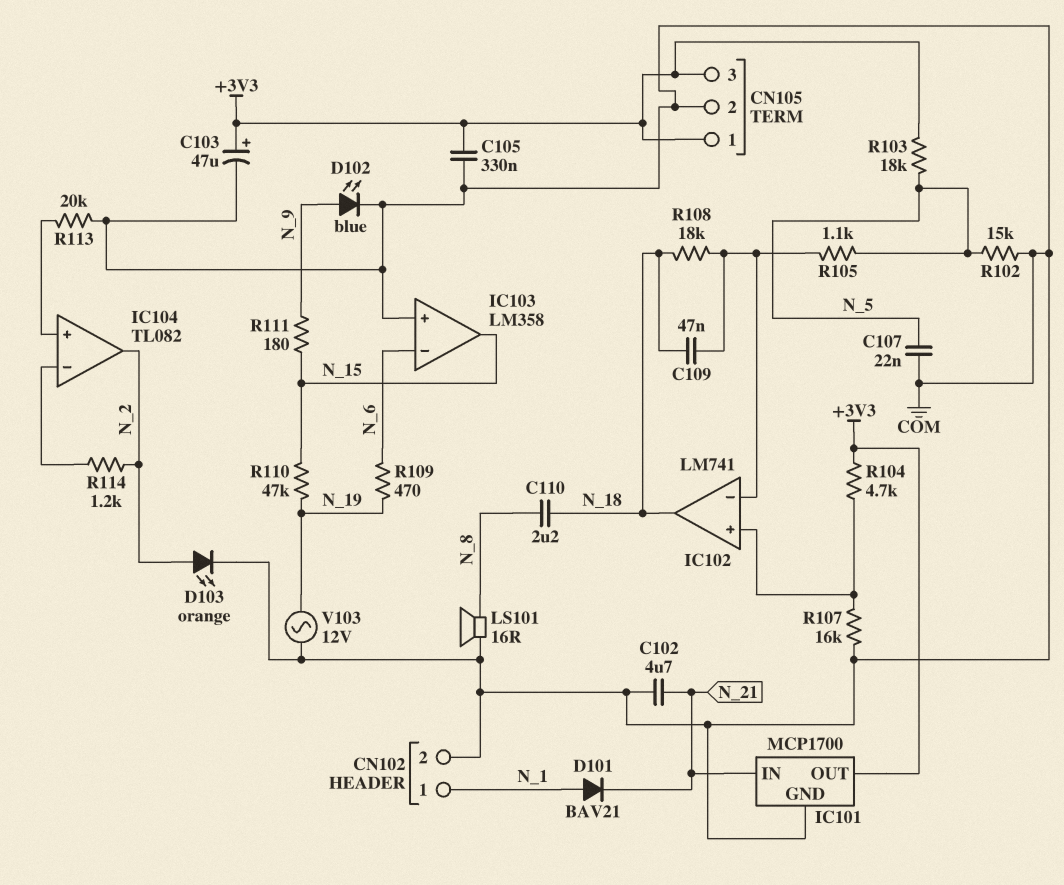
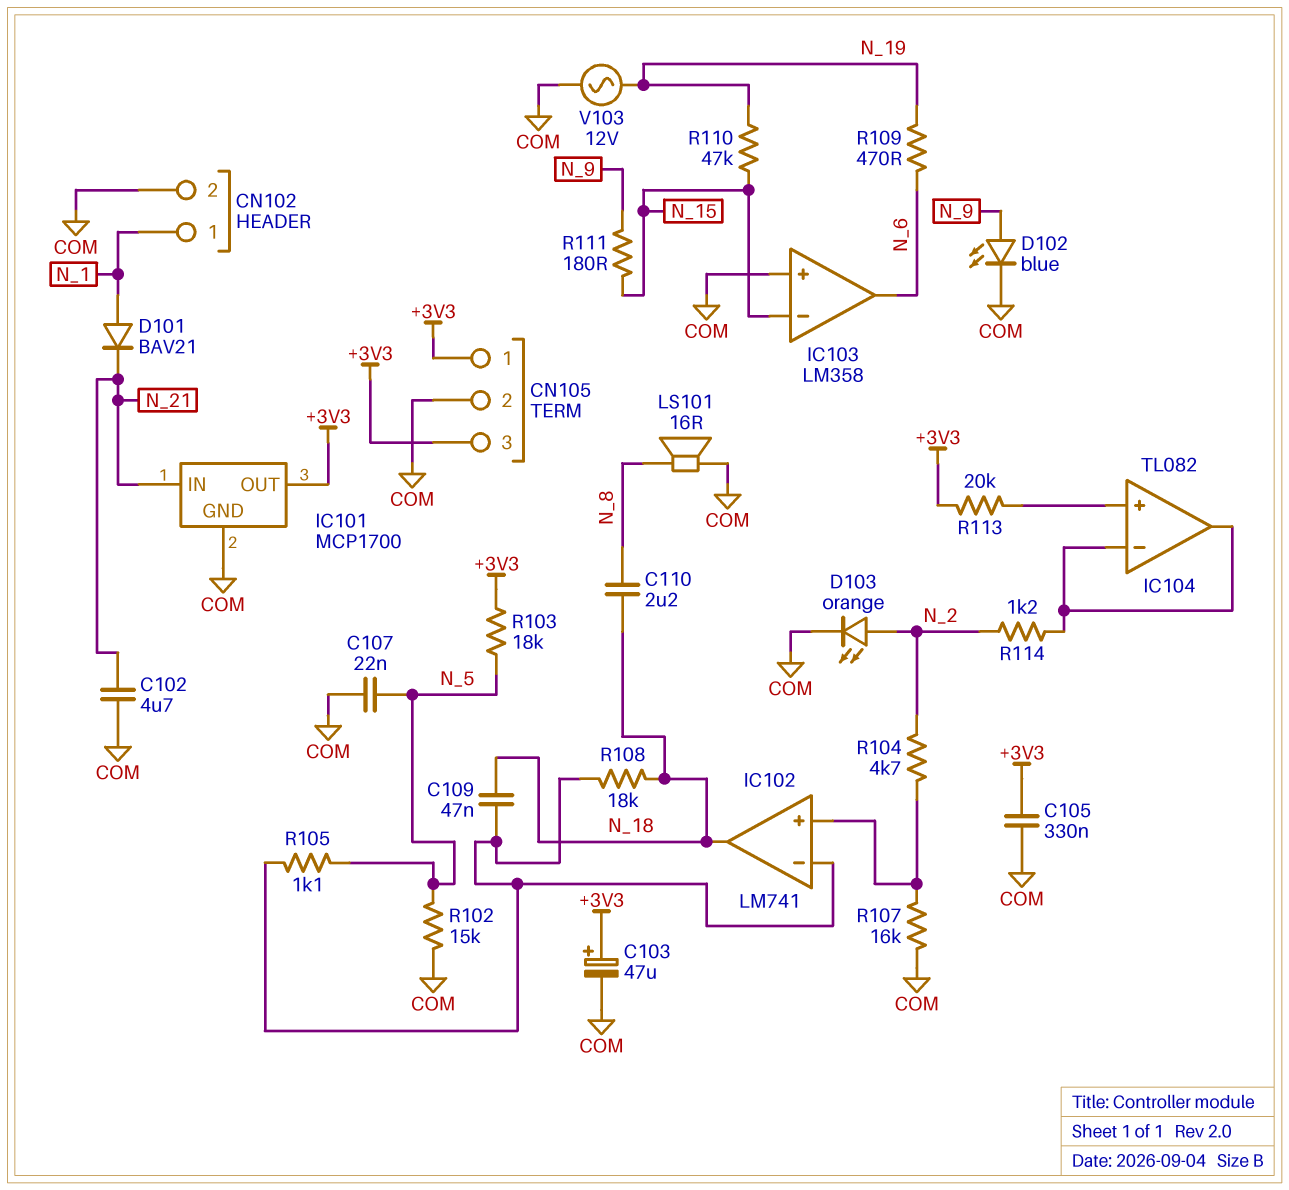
IC103 pin in-: N_6 -> N_15
IC103 pin out: N_15 -> N_6
IC104 pin out: N_2 -> IC104/in-
R104: 4.7k (+3V3, IC102/in+) -> 4.7k (IC102/in+, N_2)
R113: 20k (COM, IC104/in+) -> 20k (+3V3, IC104/in+)

